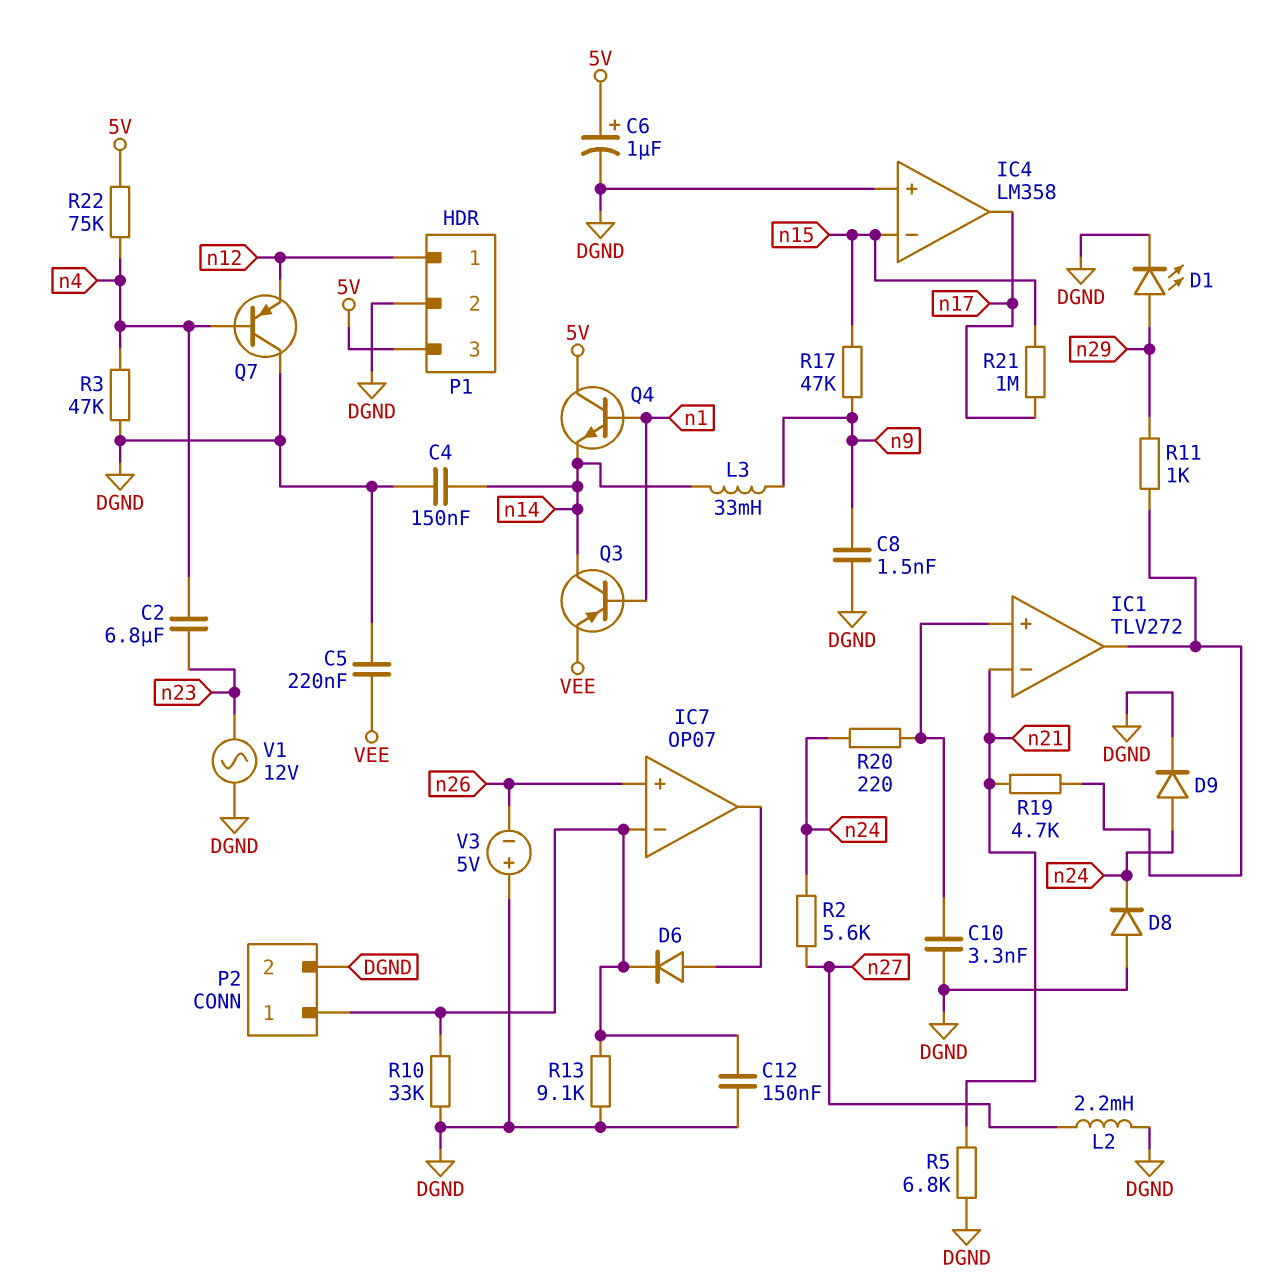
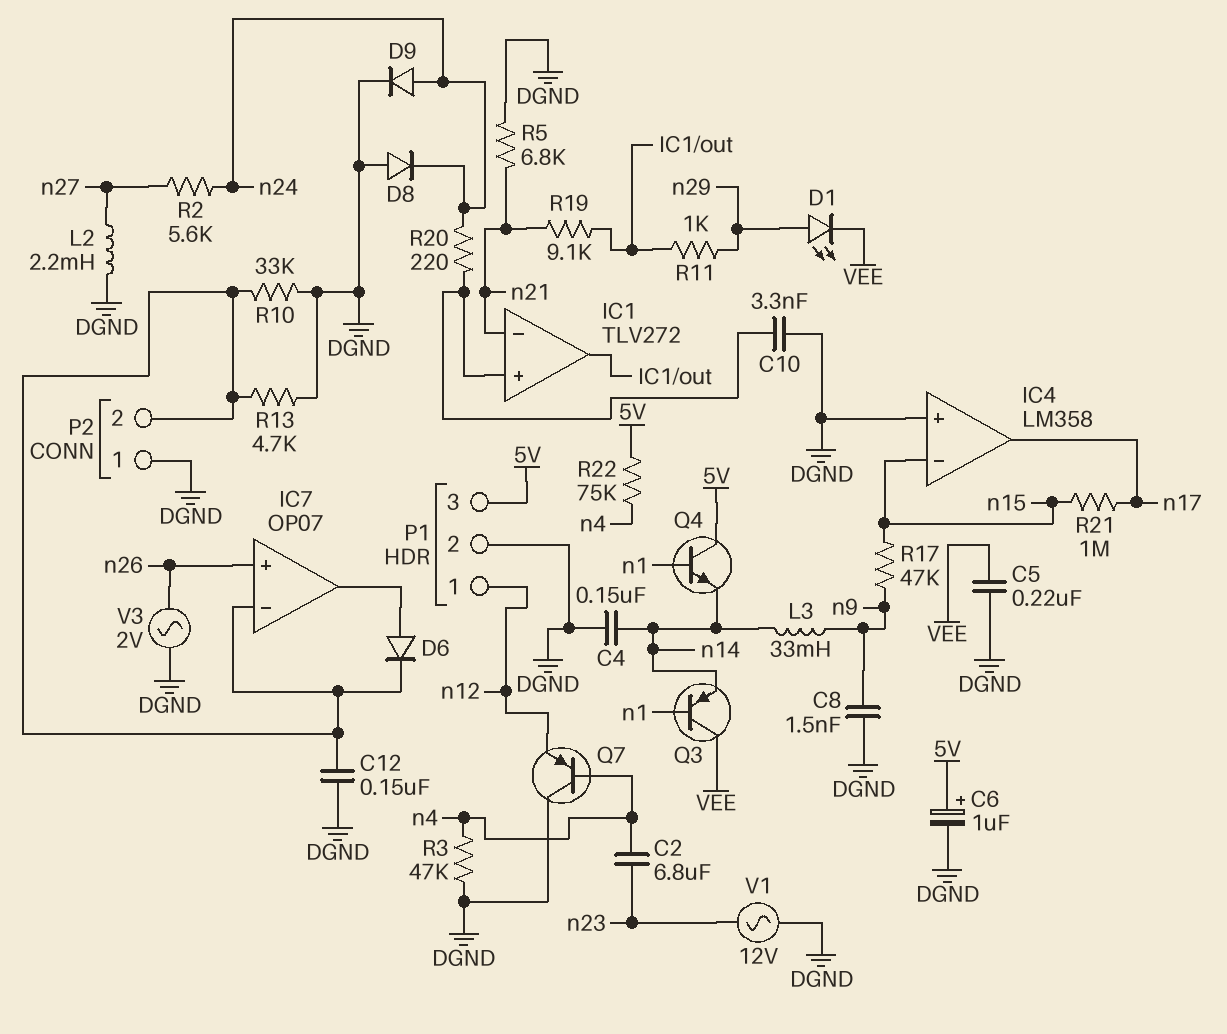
D1: LED (A n29, K DGND) -> LED (A n29, K VEE)
P2 pin 1: IC7/in- -> DGND
P2 pin 2: DGND -> IC7/in-
Q3: PNP (B n1, C n14, E VEE) -> PNP (B n1, C VEE, E n14)
R13: 9.1k (DGND, IC7/in-) -> 4.7k (DGND, IC7/in-)
R19: 4.7k (IC1/out, n21) -> 9.1k (IC1/out, n21)
V3: 5V (plus DGND, minus n26) -> AC 2V (DGND, n26)

